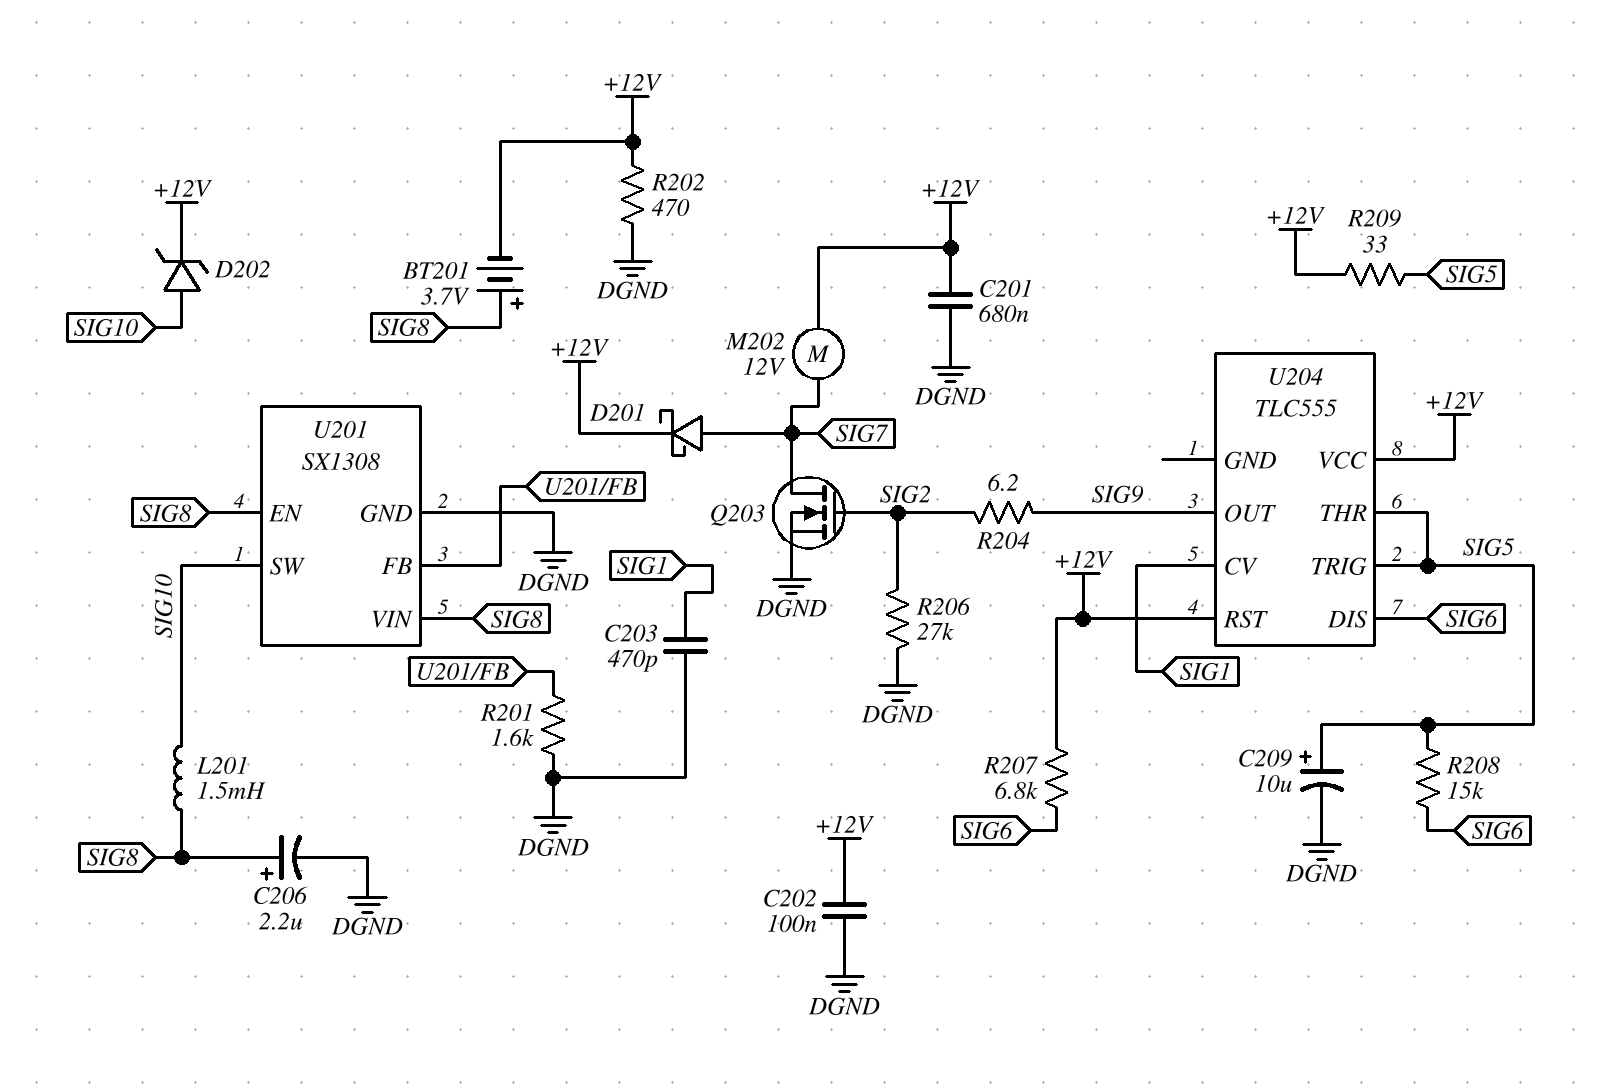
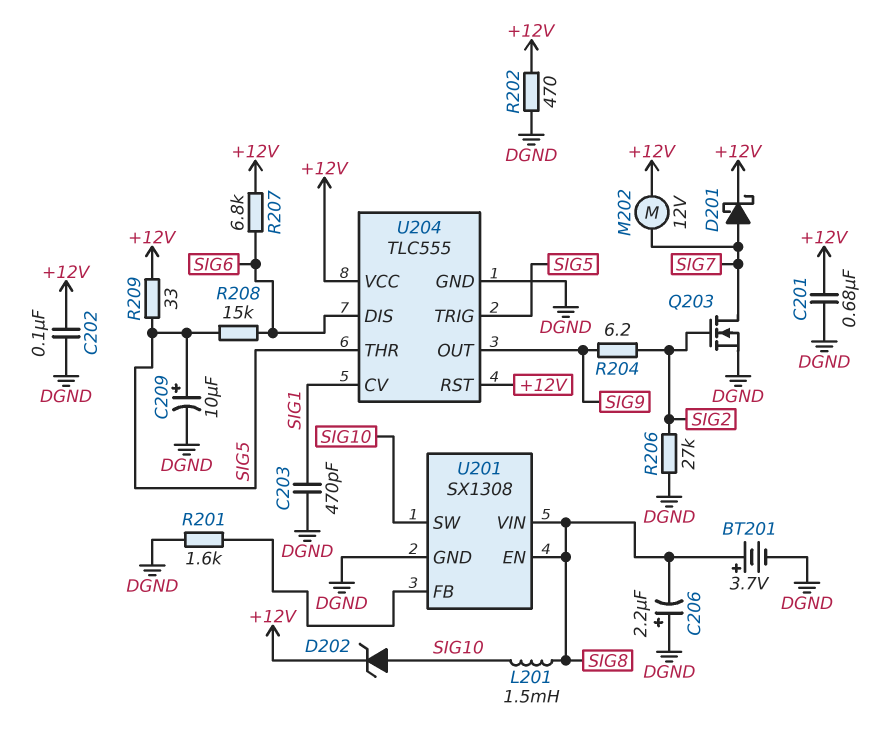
BT201: 3.7V (plus SIG8, minus +12V) -> 3.7V (plus SIG8, minus DGND)
C206: 2.2uF (plus SIG8, minus DGND) -> 2.2uF (plus DGND, minus SIG8)
U204 pin GND: none -> DGND

